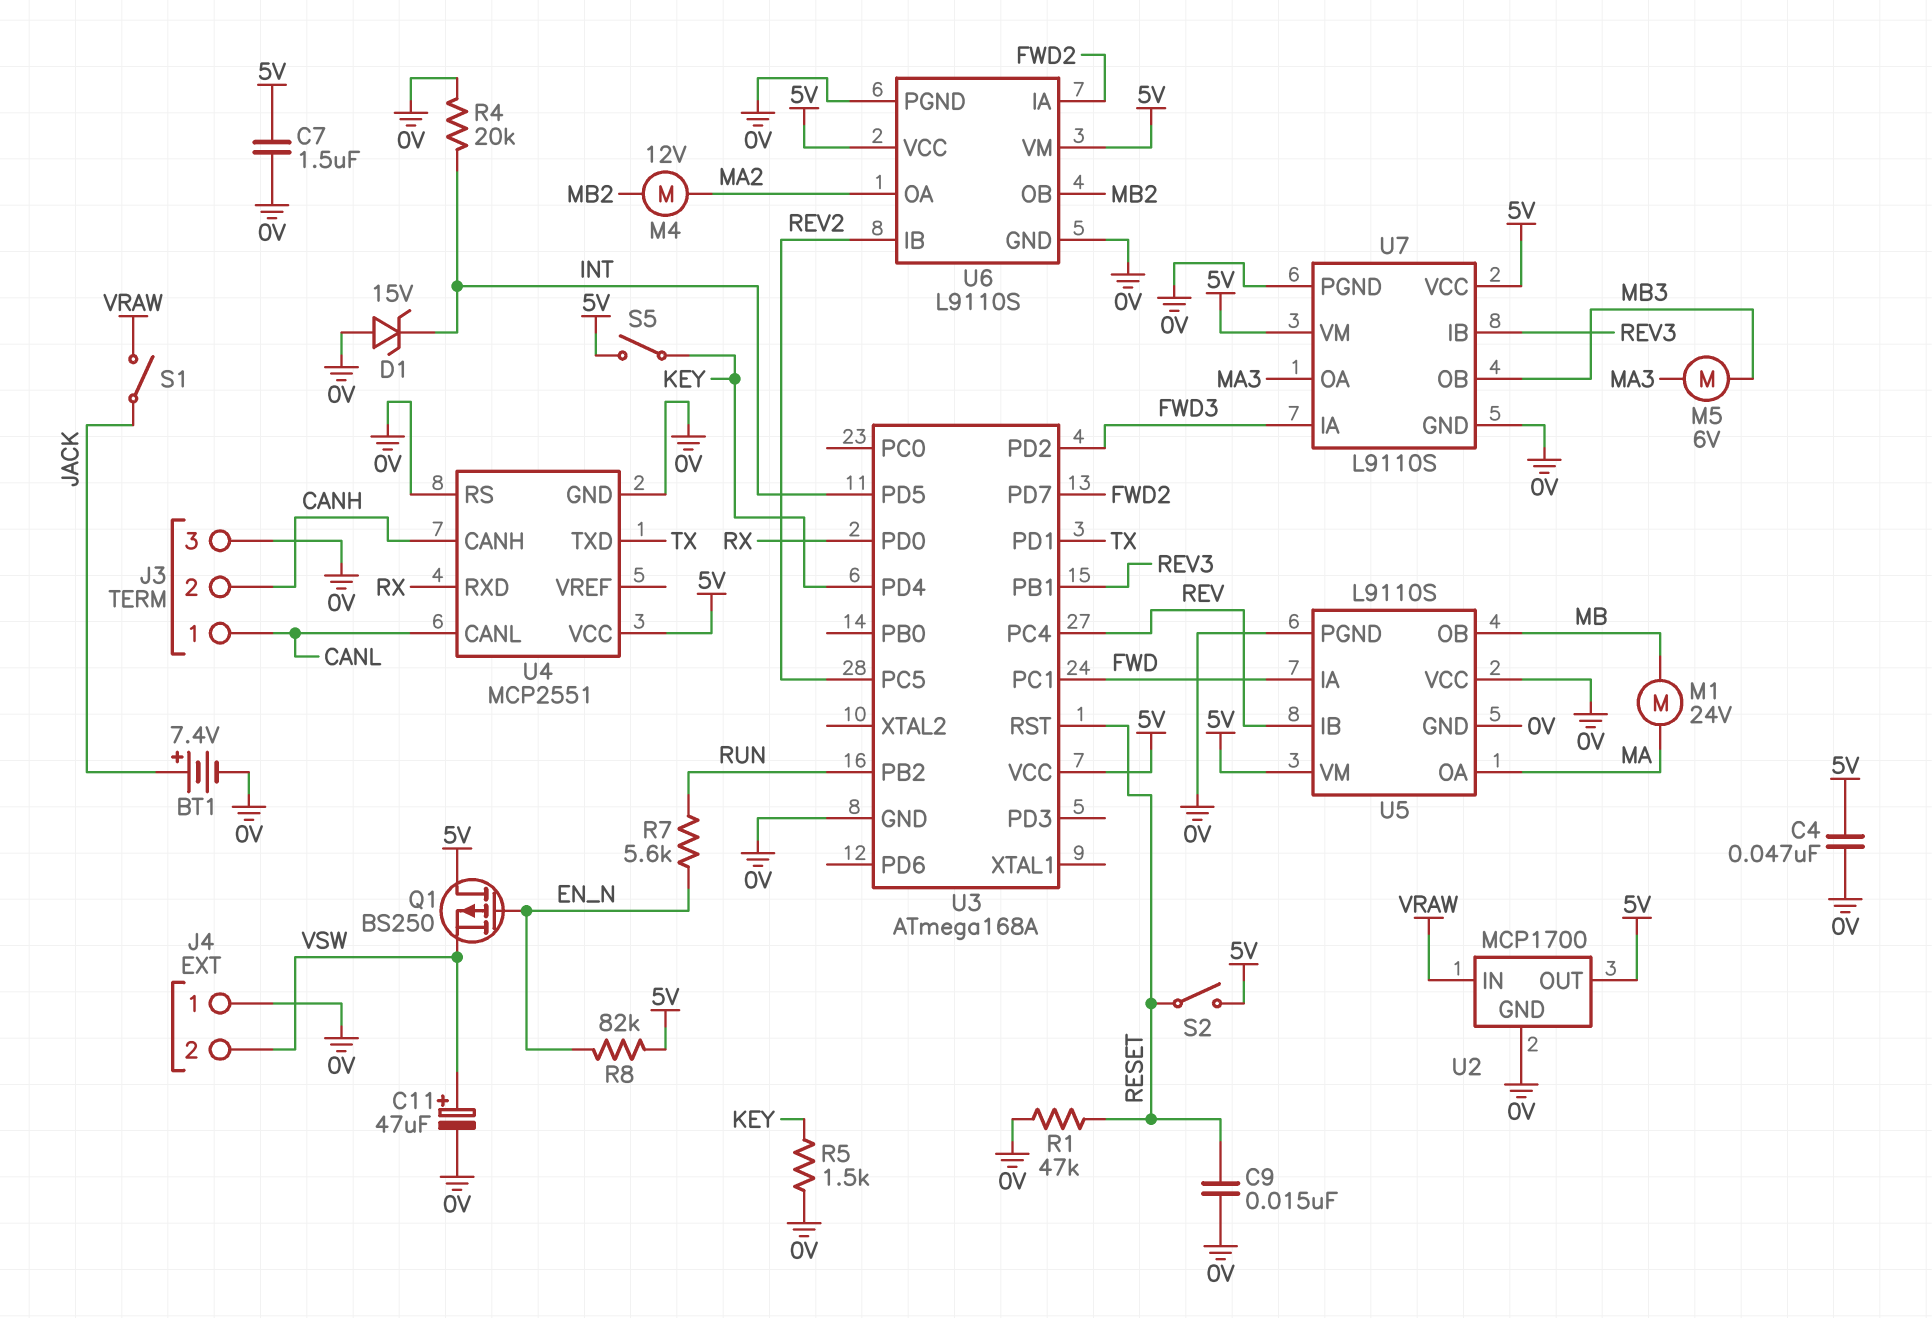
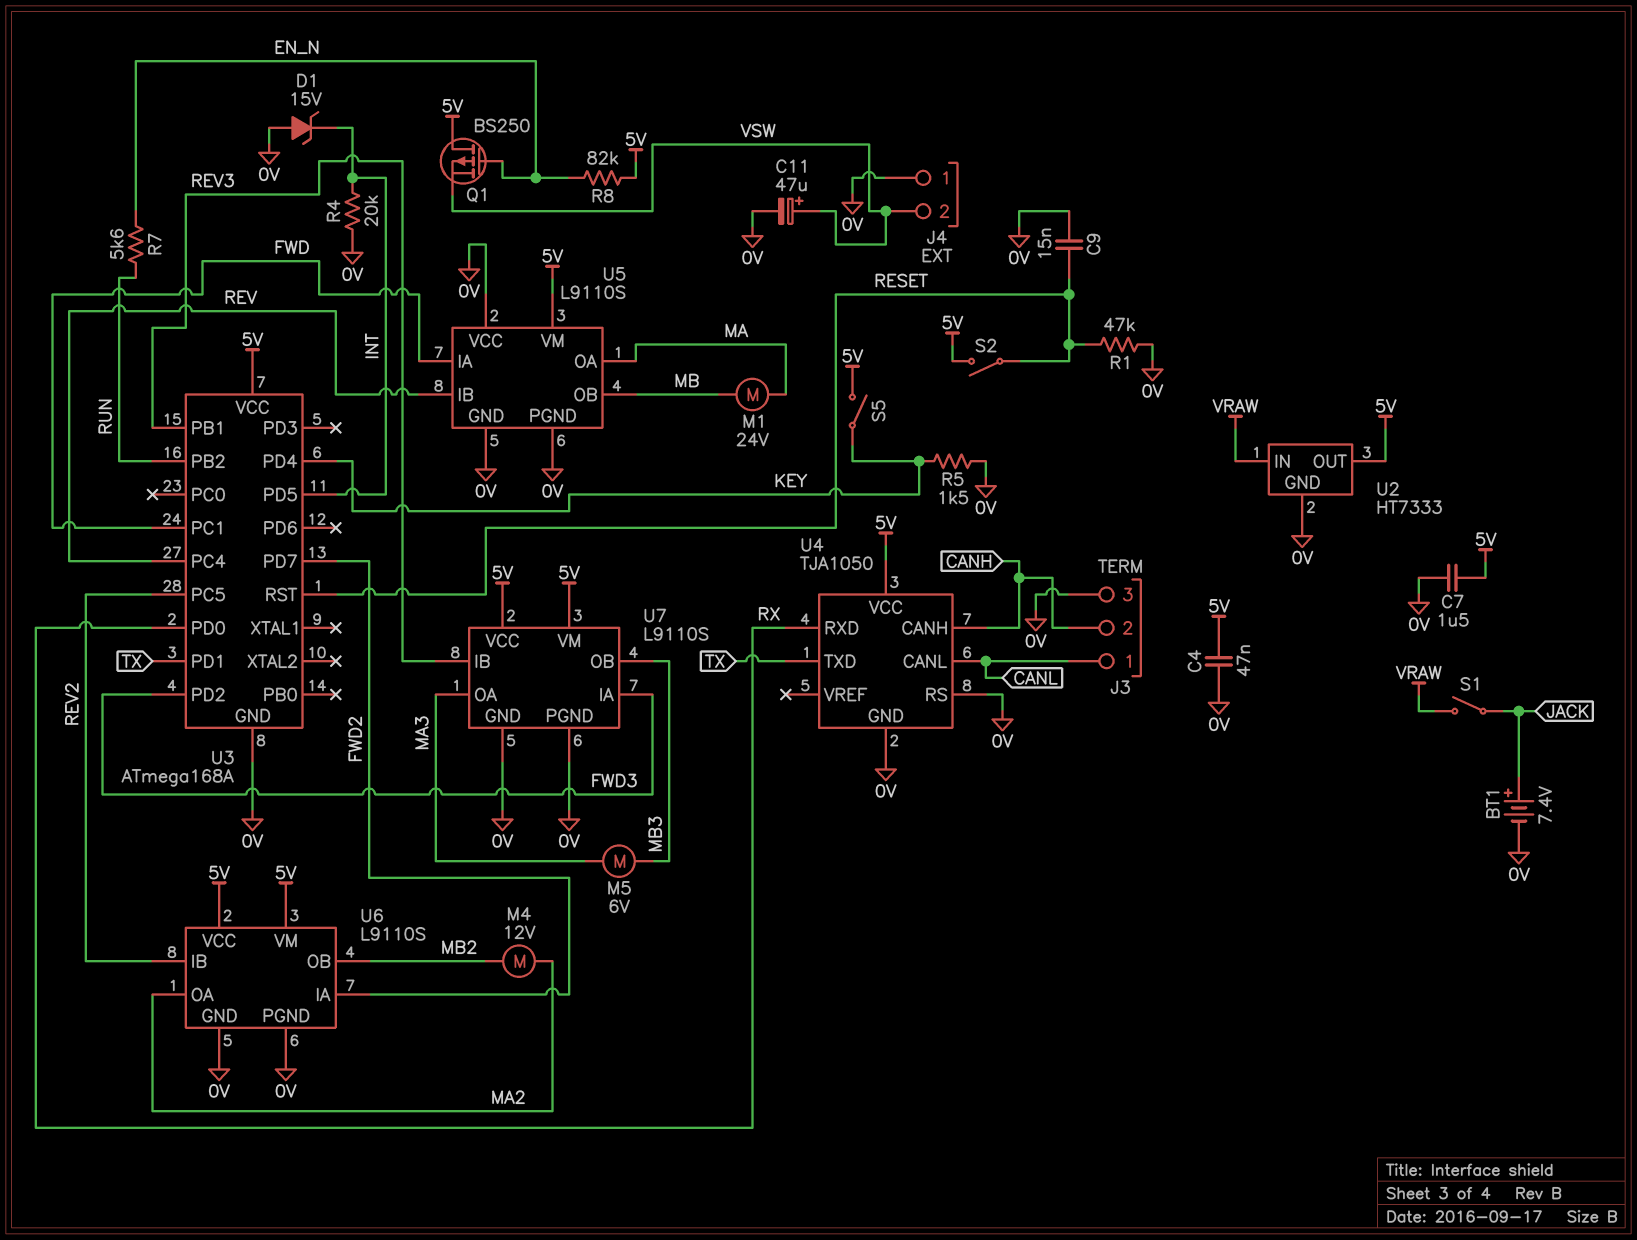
U2: MCP1700 -> HT7333
U4: MCP2551 -> TJA1050

